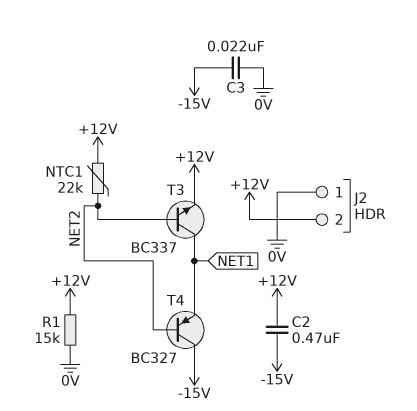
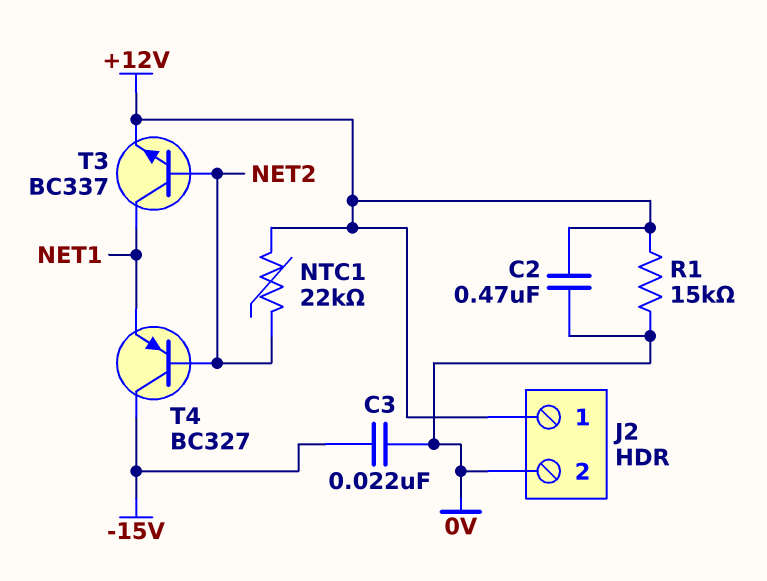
C2: 470nF (+12V, -15V) -> 470nF (+12V, 0V)
J2 pin 1: 0V -> +12V
J2 pin 2: +12V -> 0V

